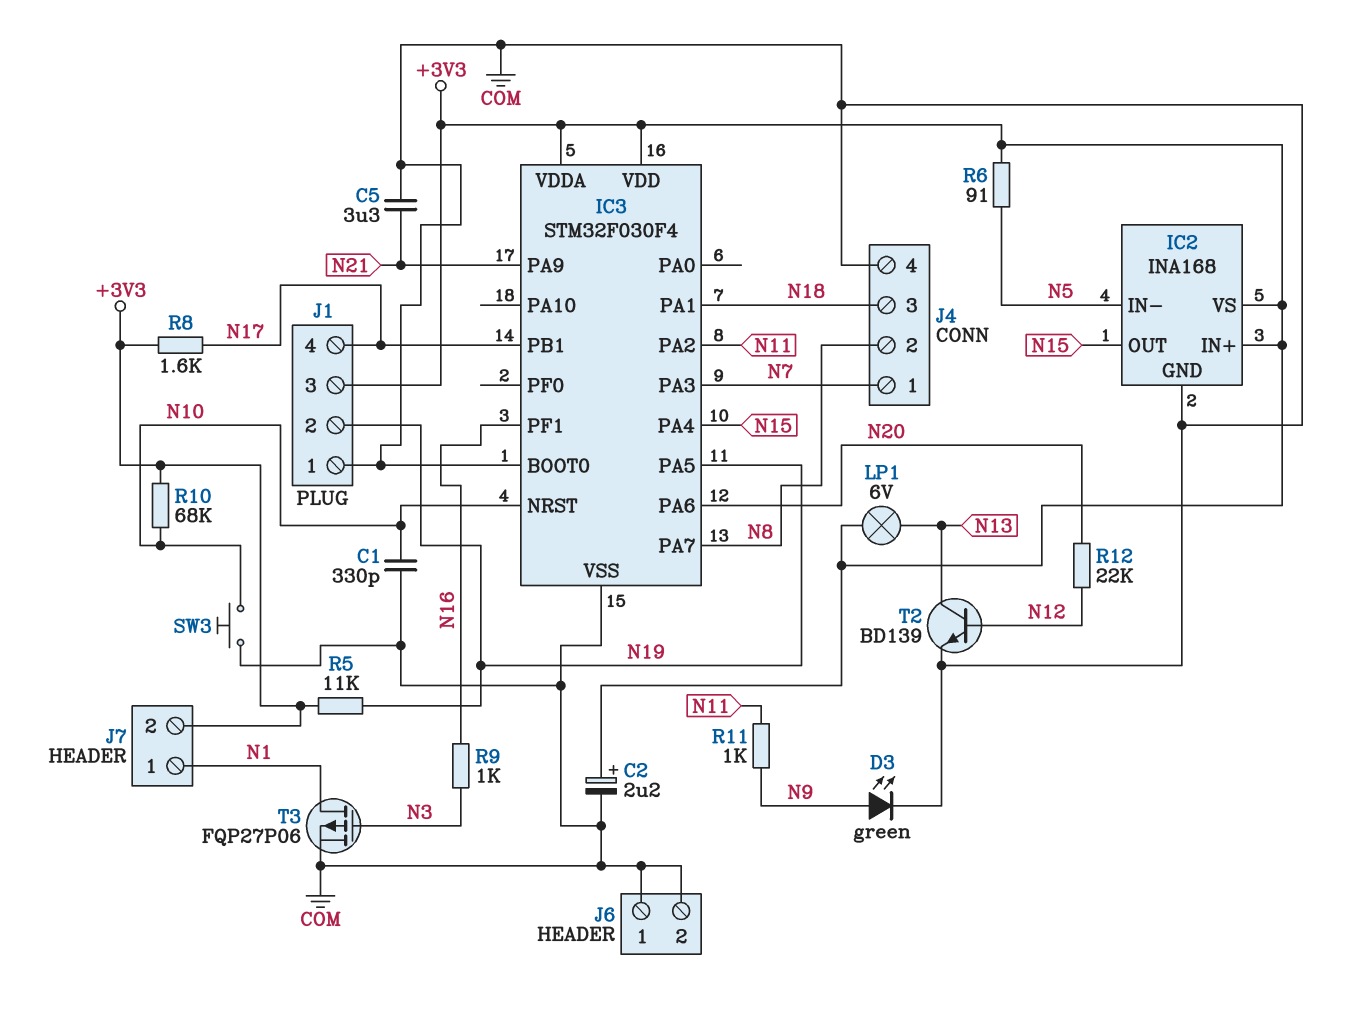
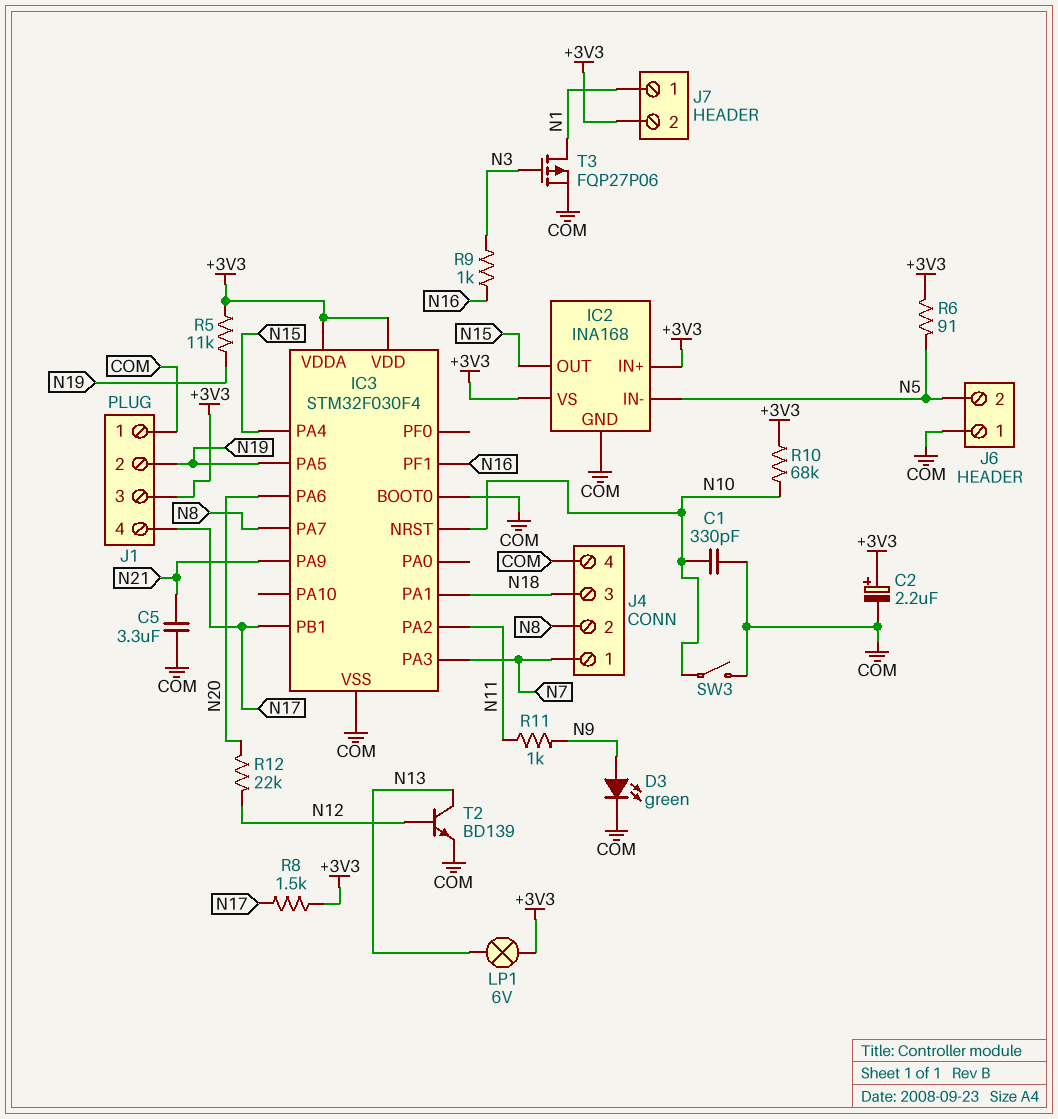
J6 pin 2: COM -> N5
R8: 1.6k (+3V3, N17) -> 1.5k (+3V3, N17)
SW3: button (COM, N10) -> switch (COM, N10)

